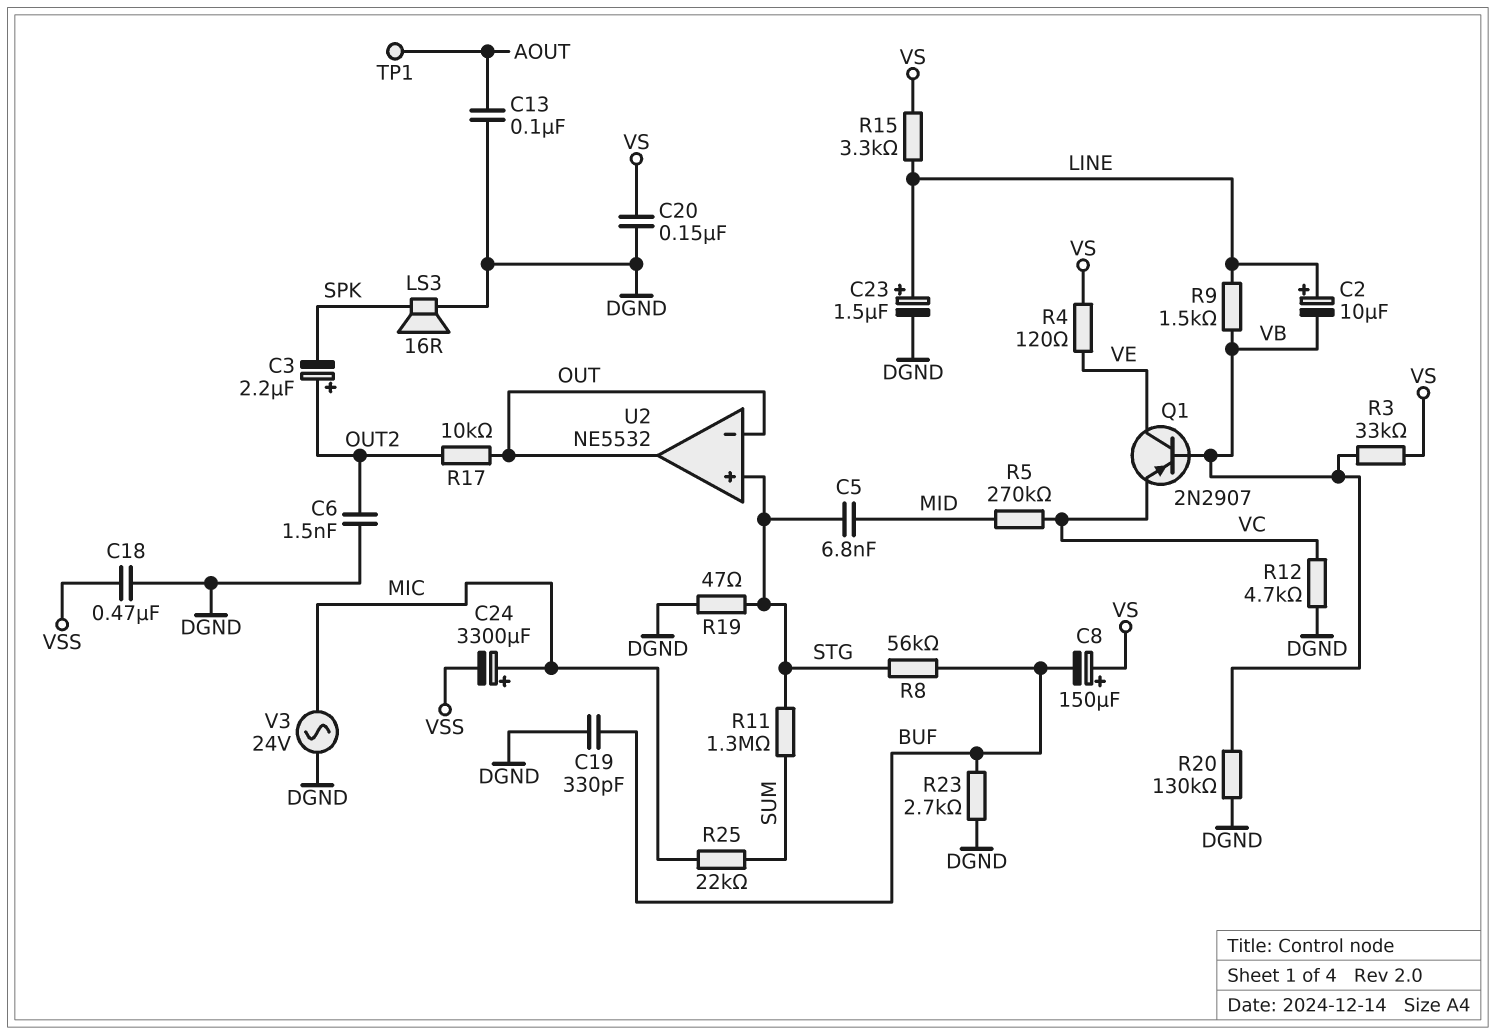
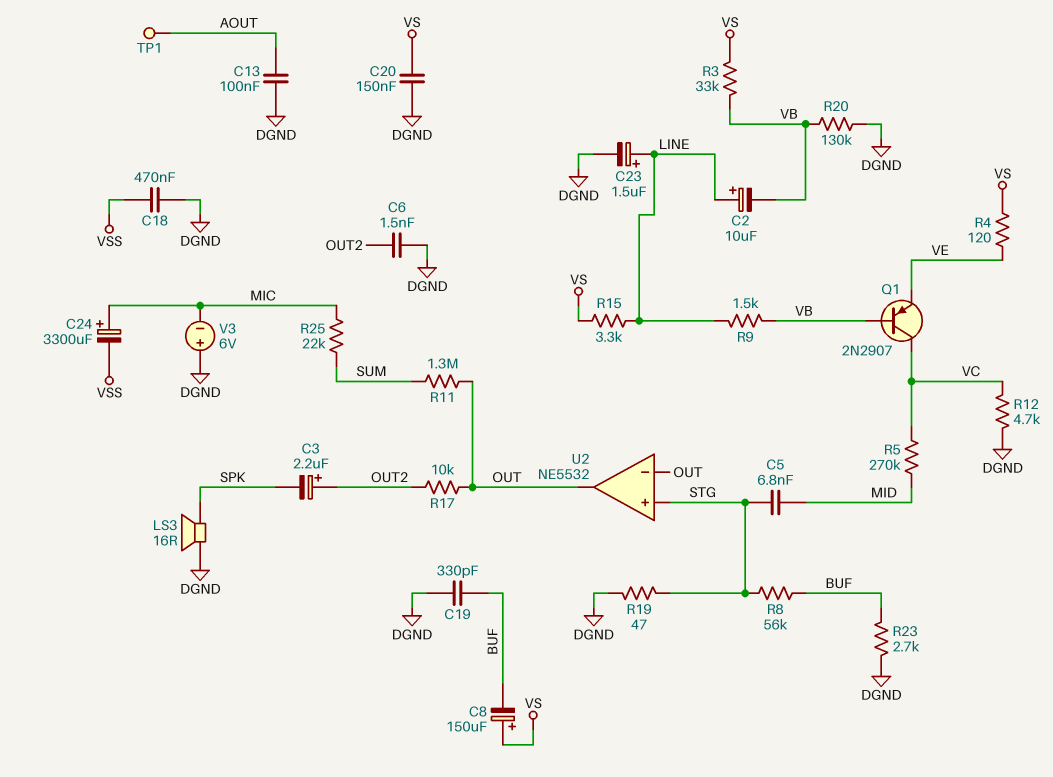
Q1: PNP 2N2907 (B VB, C VE, E VC) -> PNP 2N2907 (B VB, C VC, E VE)
R11: 1.3M (STG, SUM) -> 1.3M (OUT, SUM)
V3: AC 24V (DGND, MIC) -> 6V (plus DGND, minus MIC)

